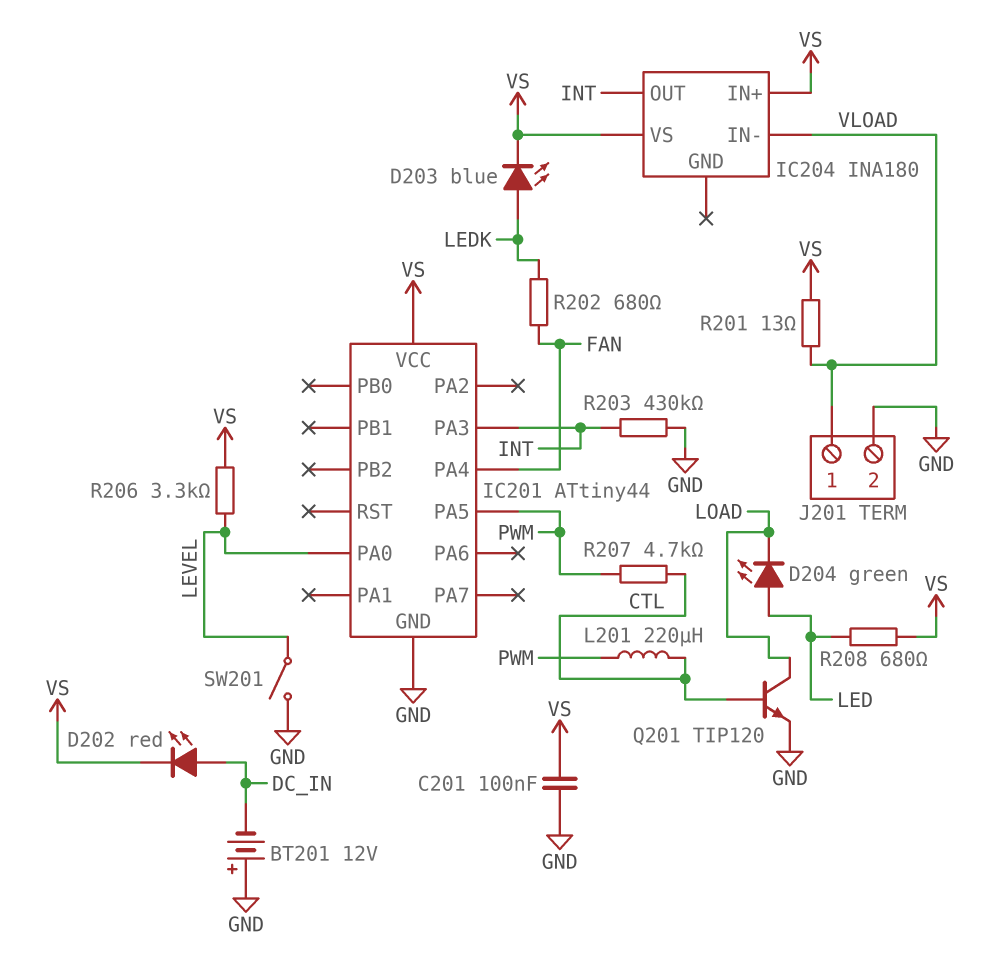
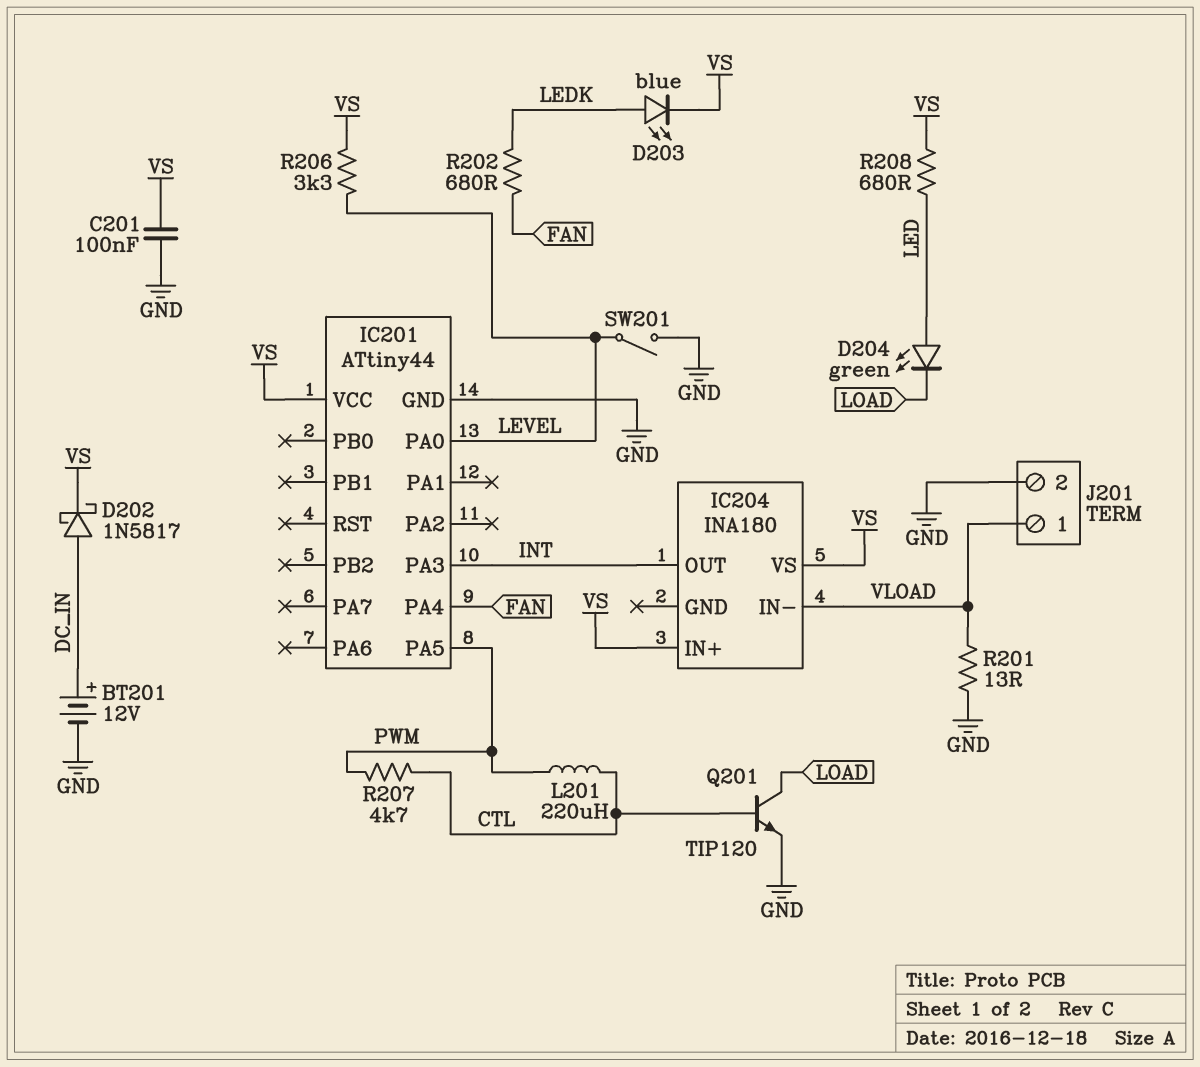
BT201: 12V (plus GND, minus DC_IN) -> 12V (plus DC_IN, minus GND)
D202: LED red (A DC_IN, K VS) -> schottky 1N5817 (A DC_IN, K VS)
R201: 13 (VLOAD, VS) -> 13 (GND, VLOAD)
R203: 430k (GND, INT) -> none

